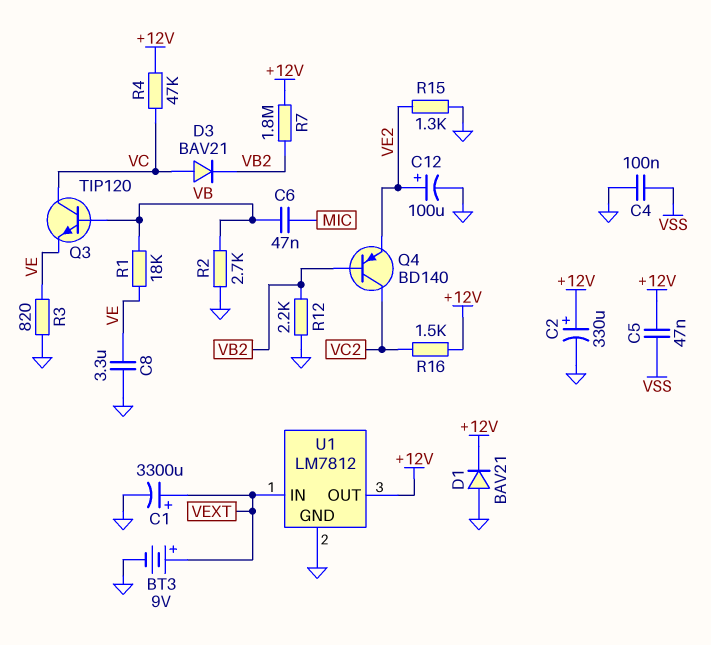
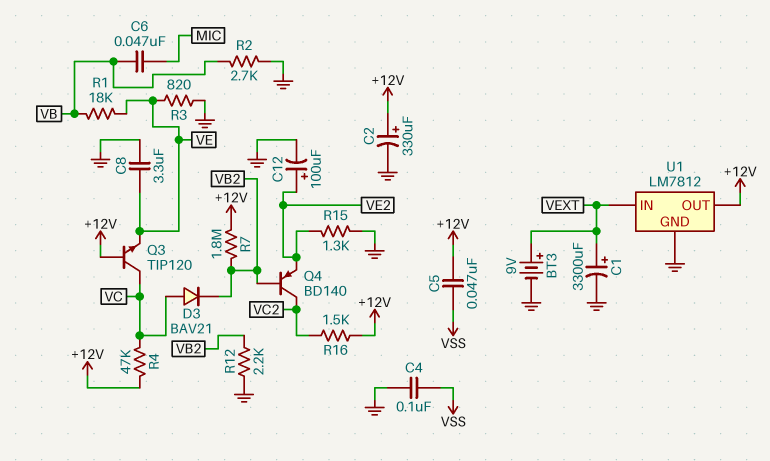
D1: diode BAV21 (A GND, K +12V) -> none
Q3: NPN TIP120 (B VB, C VC, E VE) -> NPN TIP120 (B +12V, C VC, E VE)

